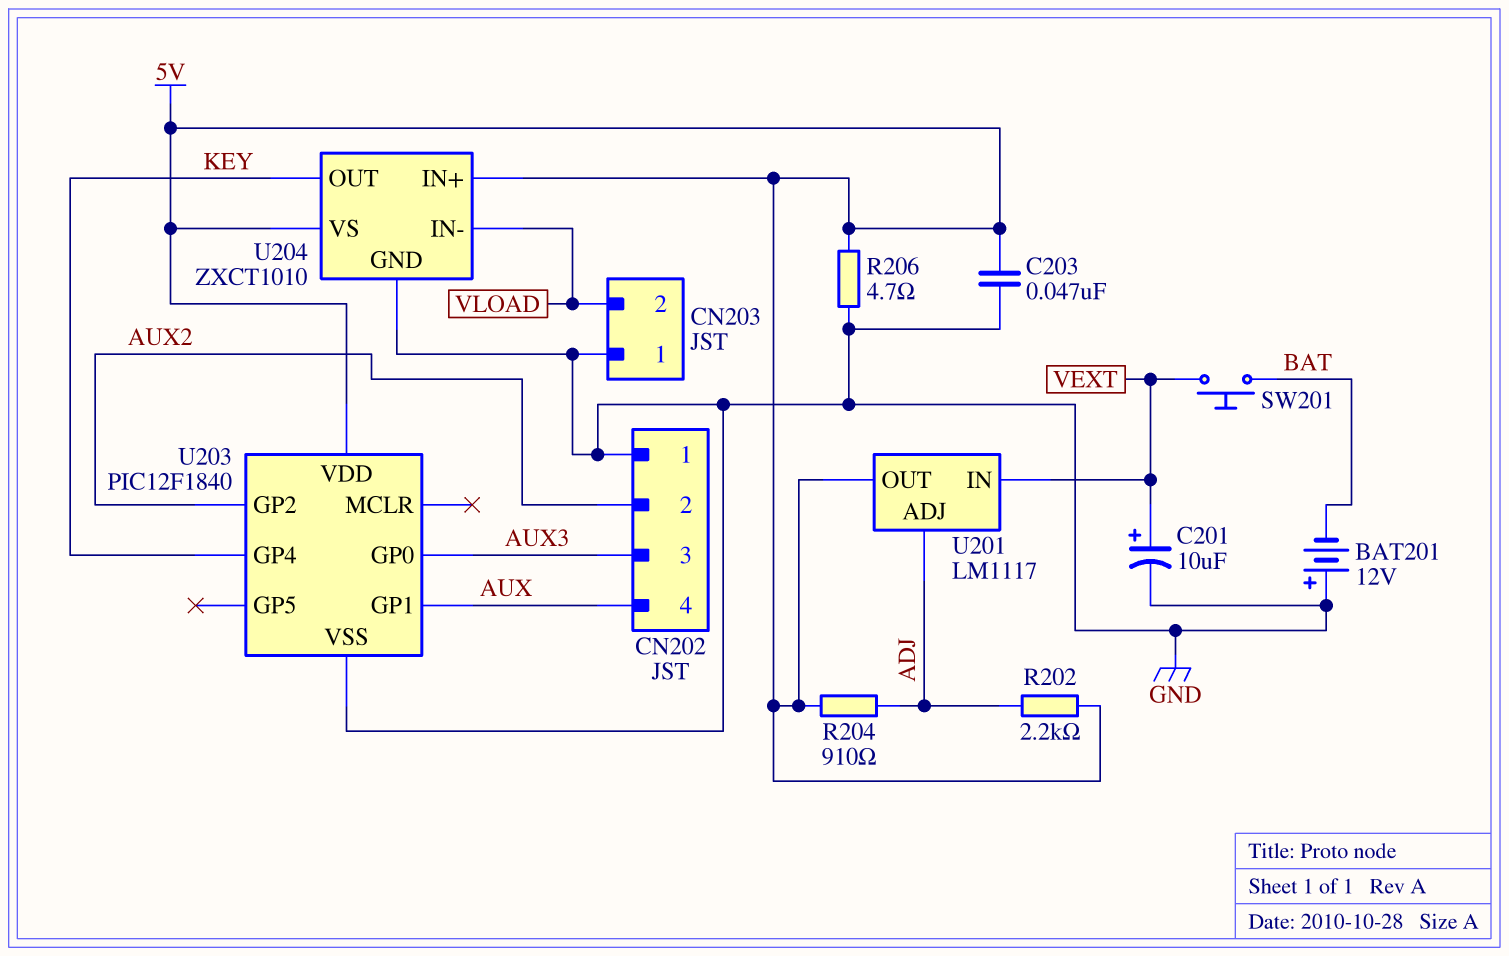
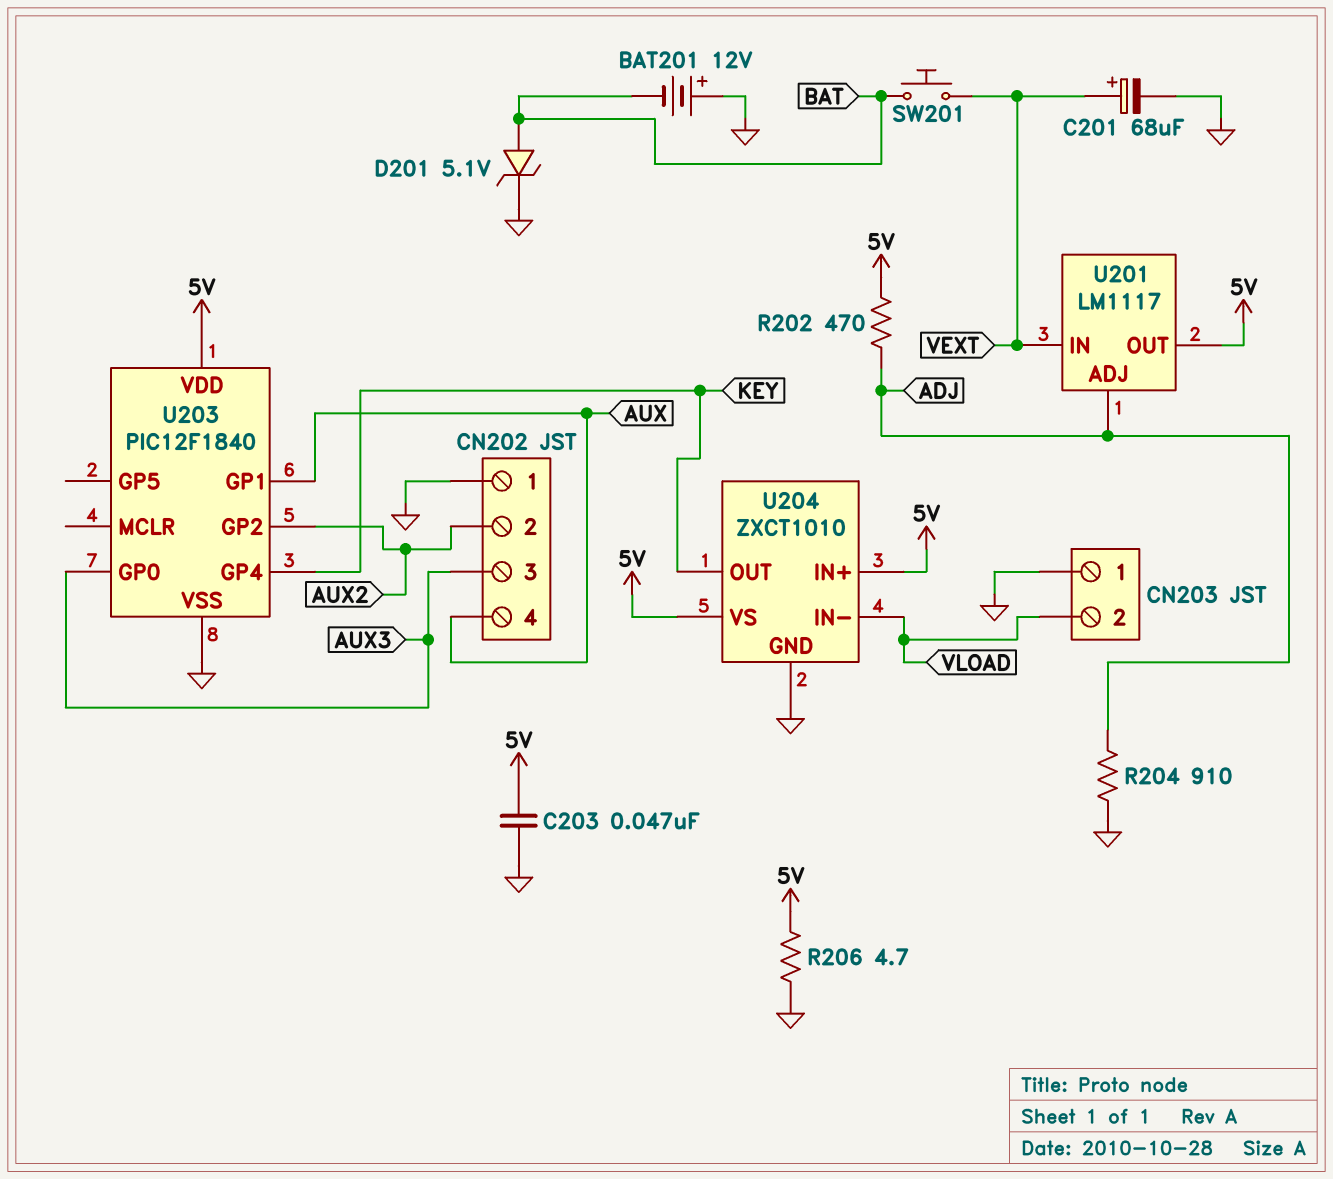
C201: 10uF (plus VEXT, minus GND) -> 68uF (plus VEXT, minus GND)
D201: none -> zener 5.1V (A BAT, K GND)
R202: 2.2k (5V, ADJ) -> 470 (5V, ADJ)
R204: 910 (5V, ADJ) -> 910 (ADJ, GND)

